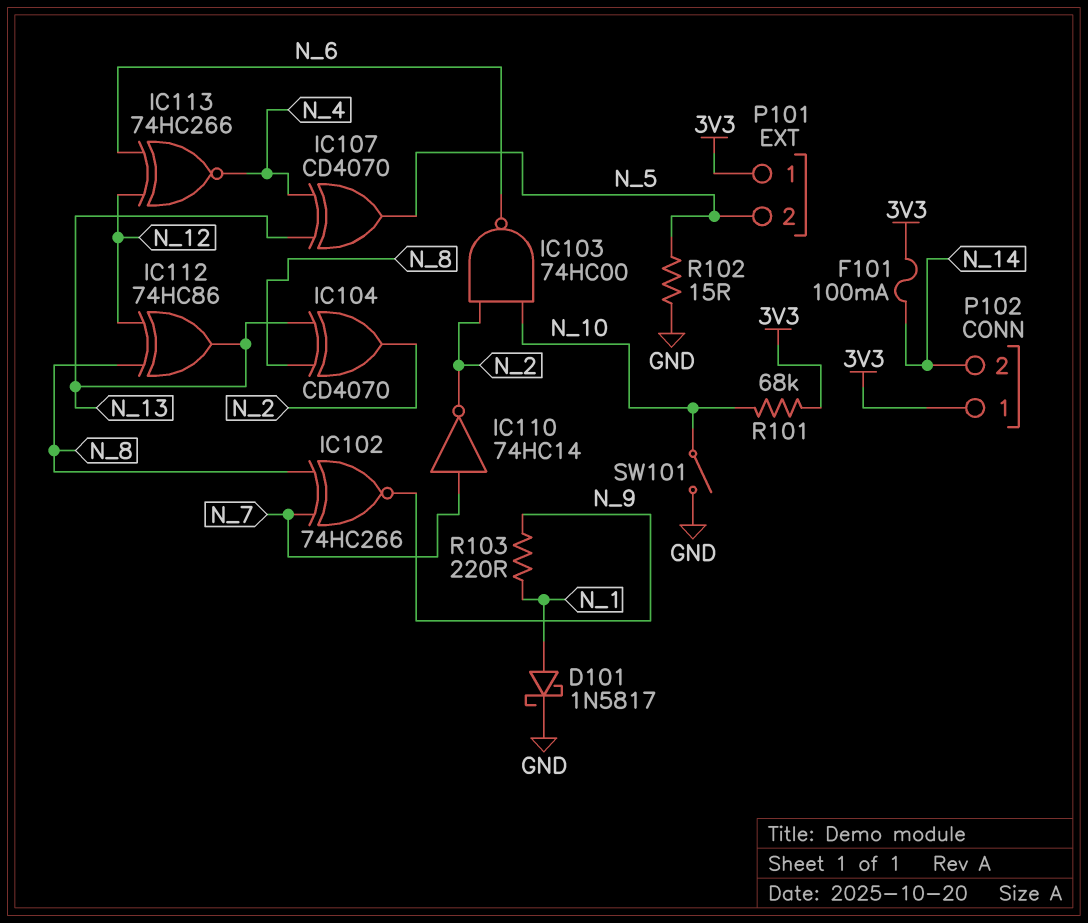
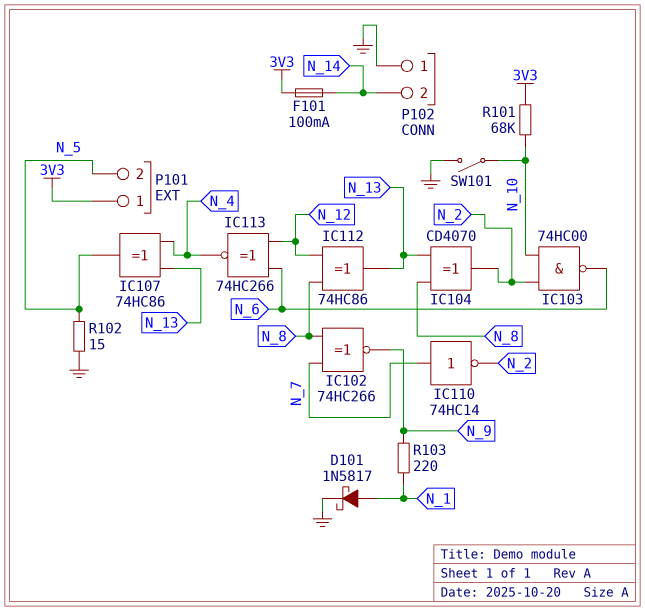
IC107: XOR CD4070 (in N_4, in N_13, out N_5) -> XOR 74HC86 (in N_4, in N_13, out N_5)
P102 pin 1: 3V3 -> GND

